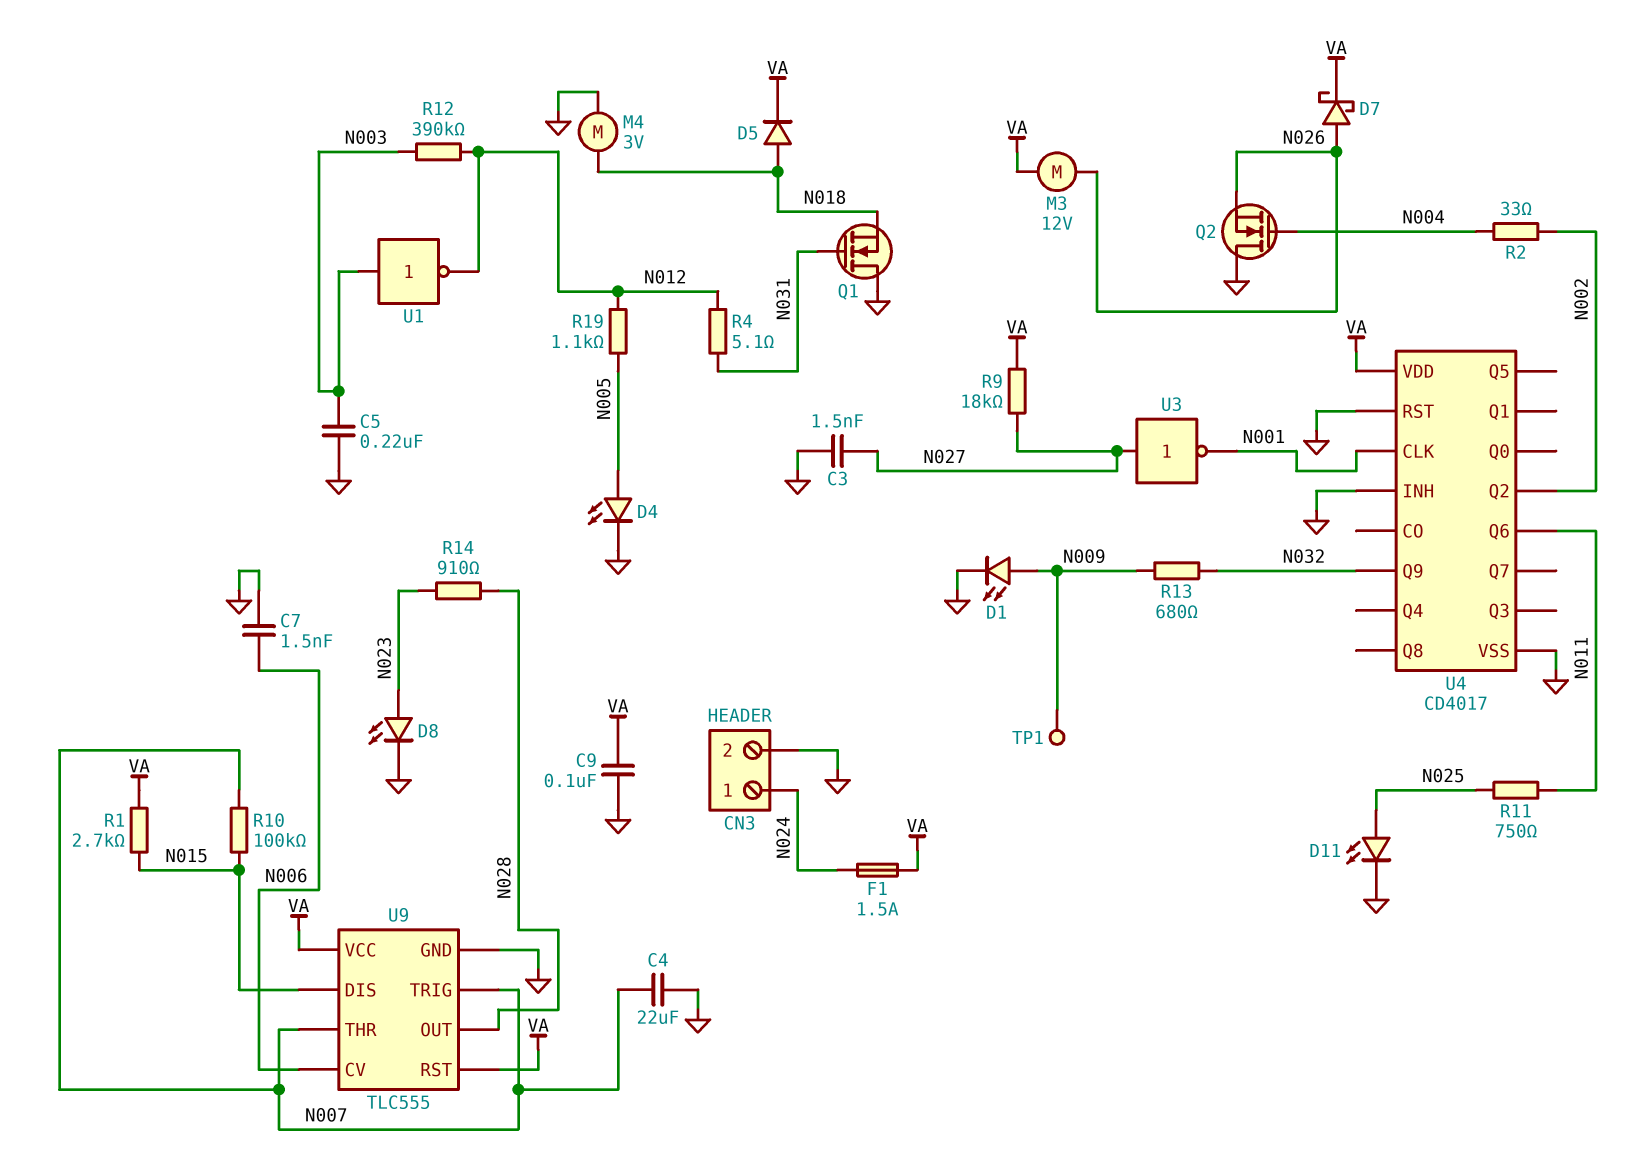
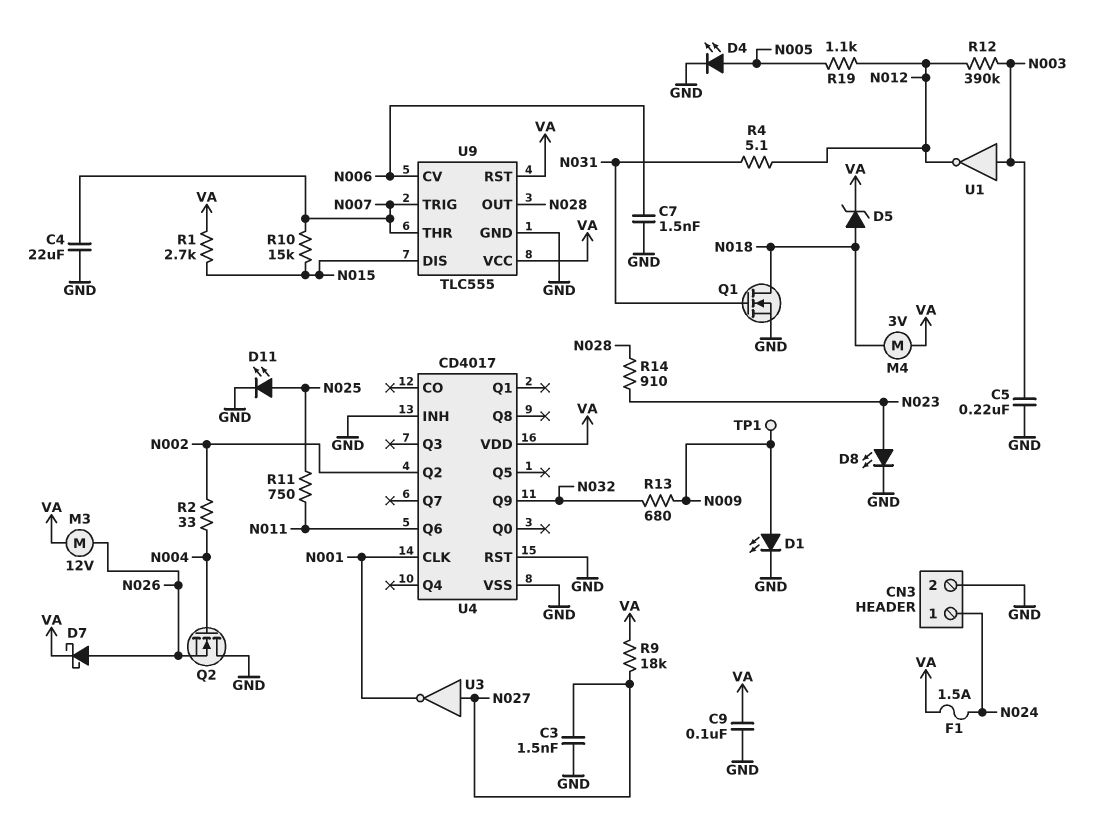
D5: diode (A N018, K VA) -> zener (A N018, K VA)
M4: motor 3V (GND, N018) -> motor 3V (N018, VA)
Q1: NMOS (G N031, D GND, S N018) -> NMOS (G N031, D N018, S GND)
R10: 100k (N007, N015) -> 15k (N007, N015)

